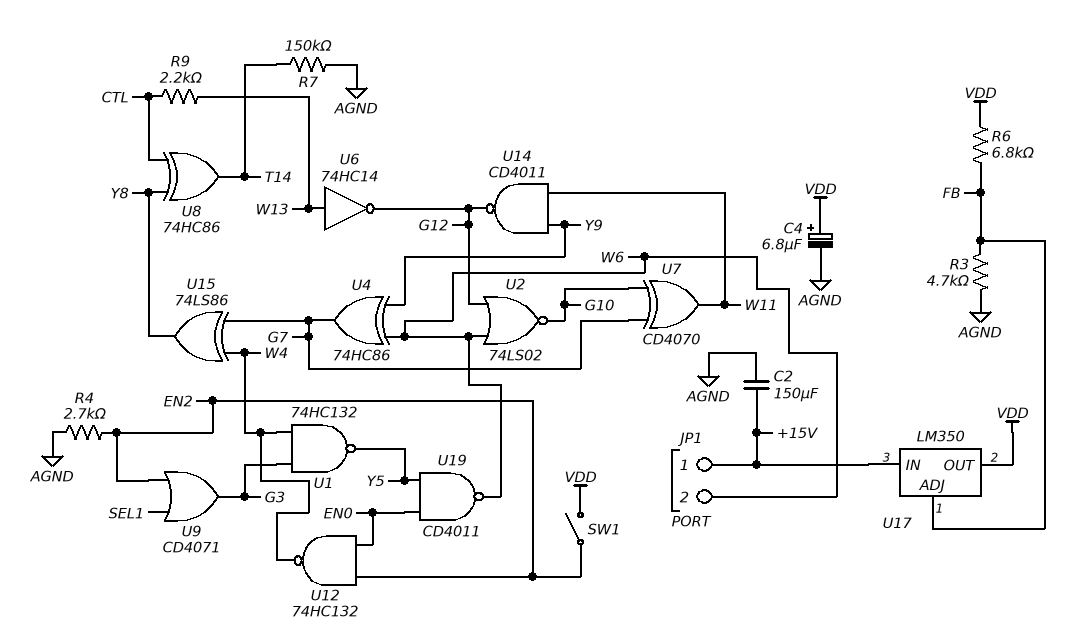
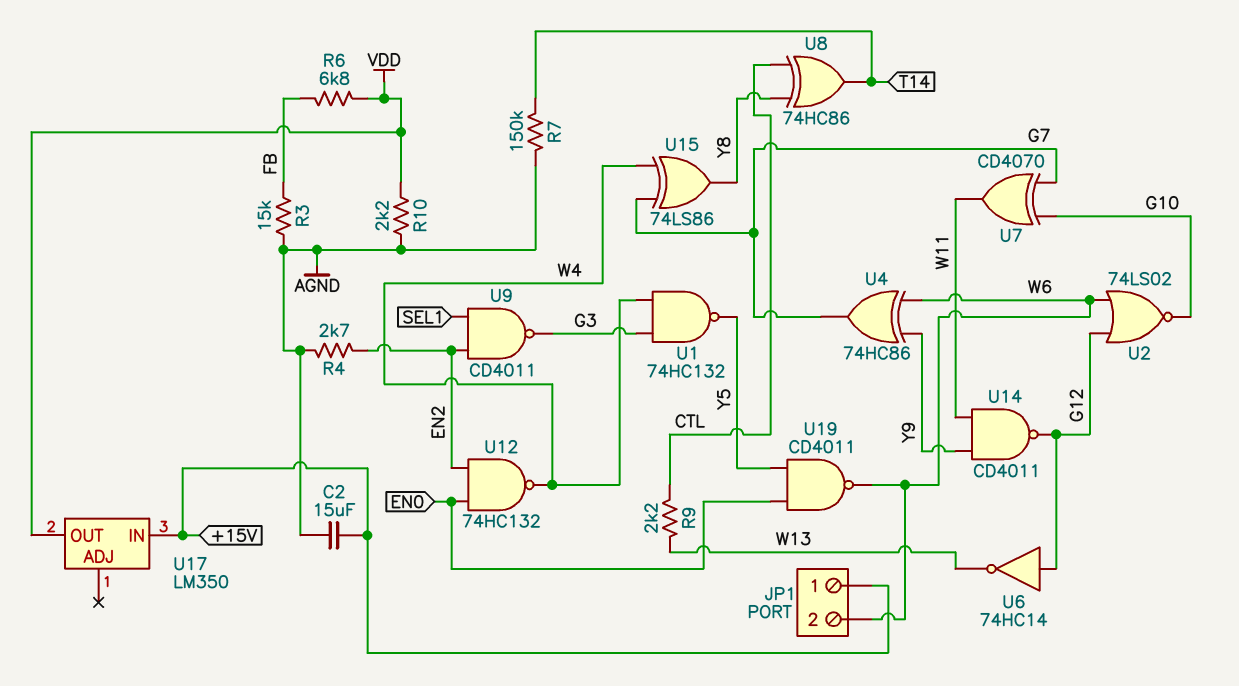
C2: 150uF (+15V, AGND) -> 15uF (+15V, AGND)
C4: 6.8uF (plus VDD, minus AGND) -> none
R3: 4.7k (AGND, FB) -> 15k (AGND, FB)
R10: none -> 2.2k (AGND, VDD)
SW1: switch (EN2, VDD) -> none
U6: NOT 74HC14 (in W13, out G12) -> NOT 74HC14 (in G12, out W13)
U9: OR CD4071 (in EN2, in SEL1, out G3) -> NAND CD4011 (in EN2, in SEL1, out G3)
U17 pin ADJ: FB -> none

